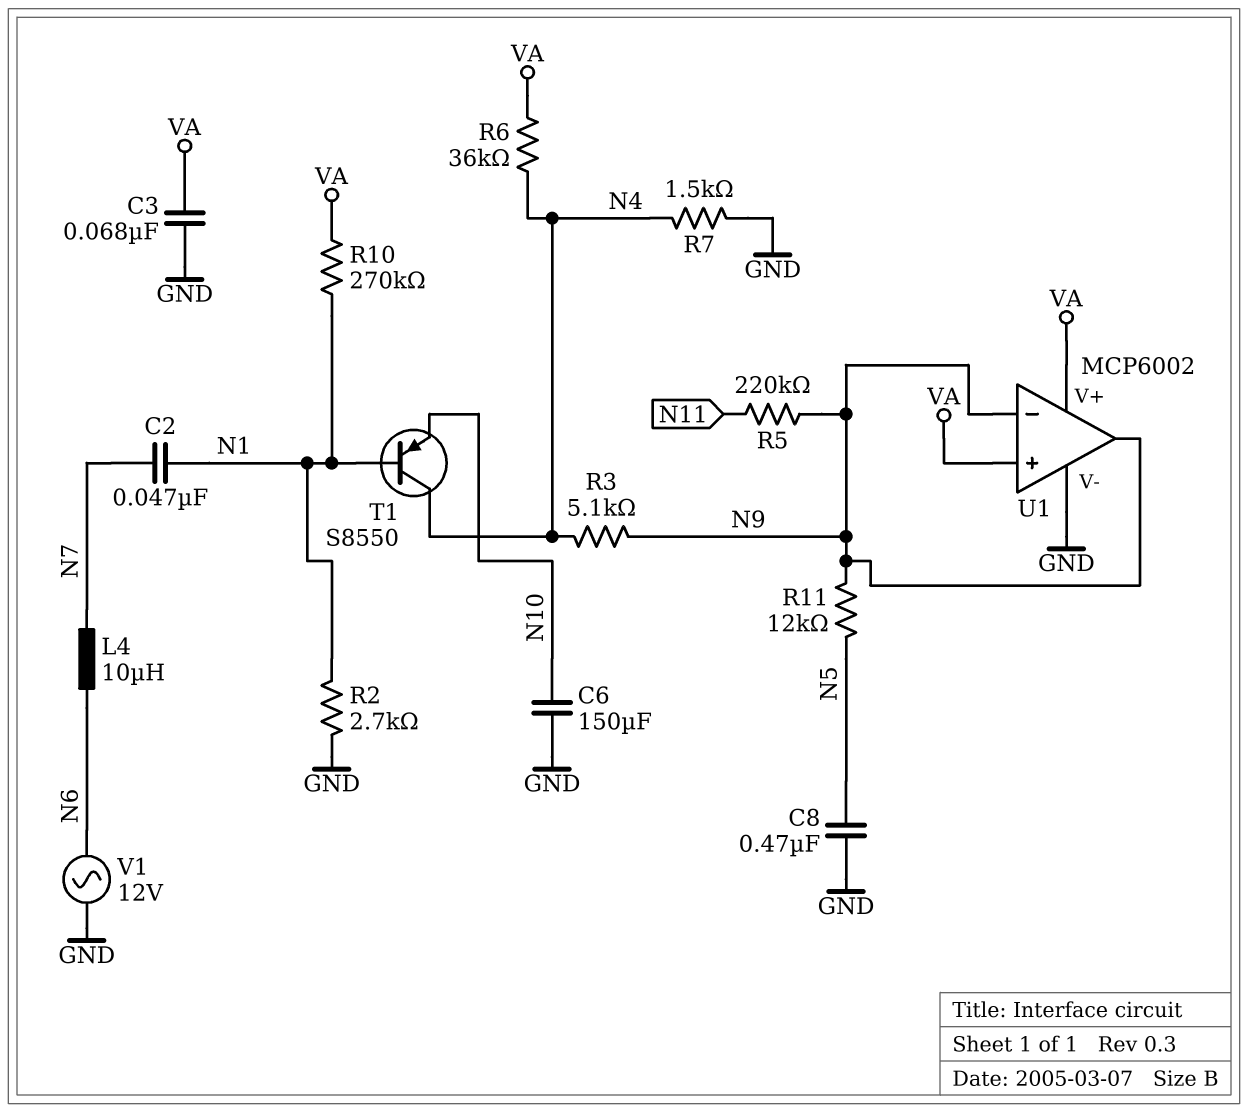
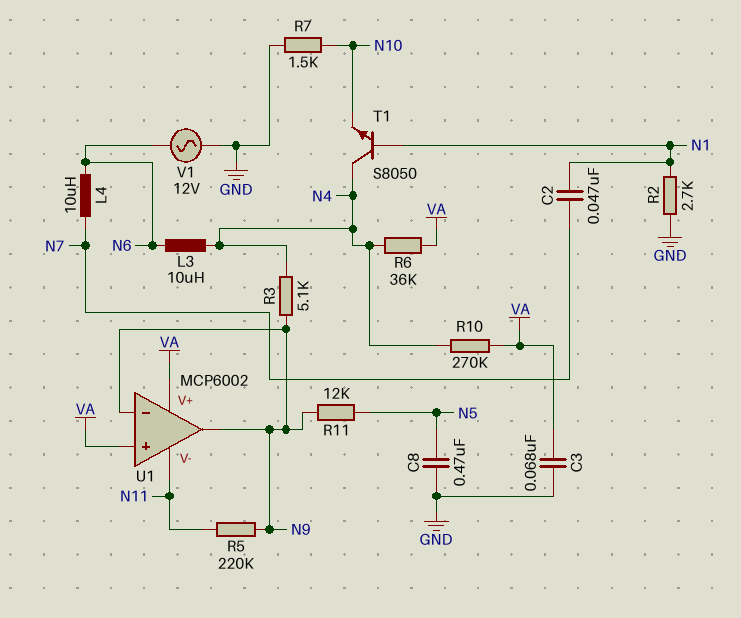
C6: 150uF (GND, N10) -> none
L3: none -> 10uH (N4, N6)
R7: 1.5k (GND, N4) -> 1.5k (GND, N10)
R10: 270k (N1, VA) -> 270k (N4, VA)
T1: PNP S8550 (B N1, C N4, E N10) -> NPN S8050 (B N1, C N4, E N10)
U1 pin V-: GND -> N11

